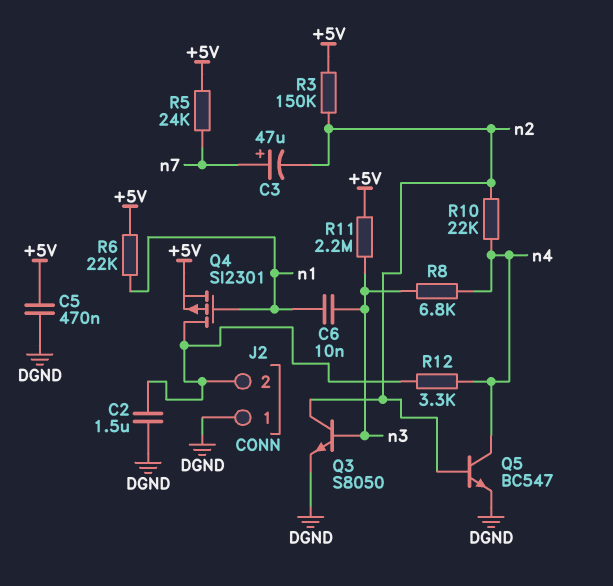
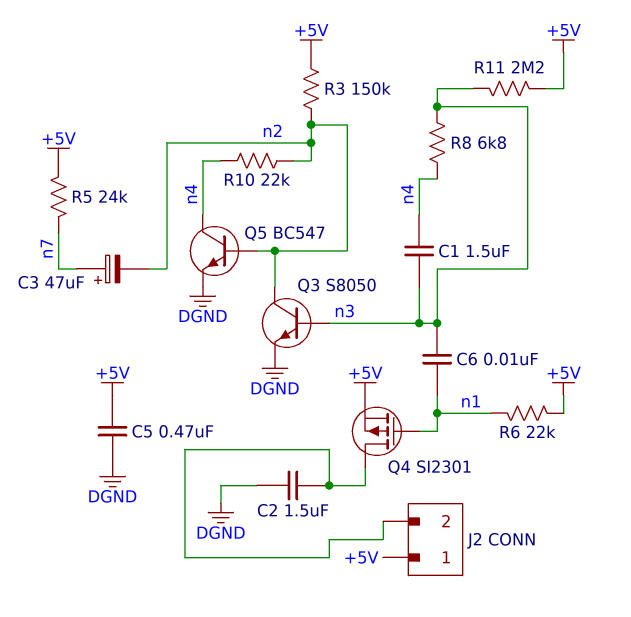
C1: none -> 1.5uF (n3, n4)
J2 pin 1: DGND -> +5V
R12: 3.3k (J2/2, n4) -> none

